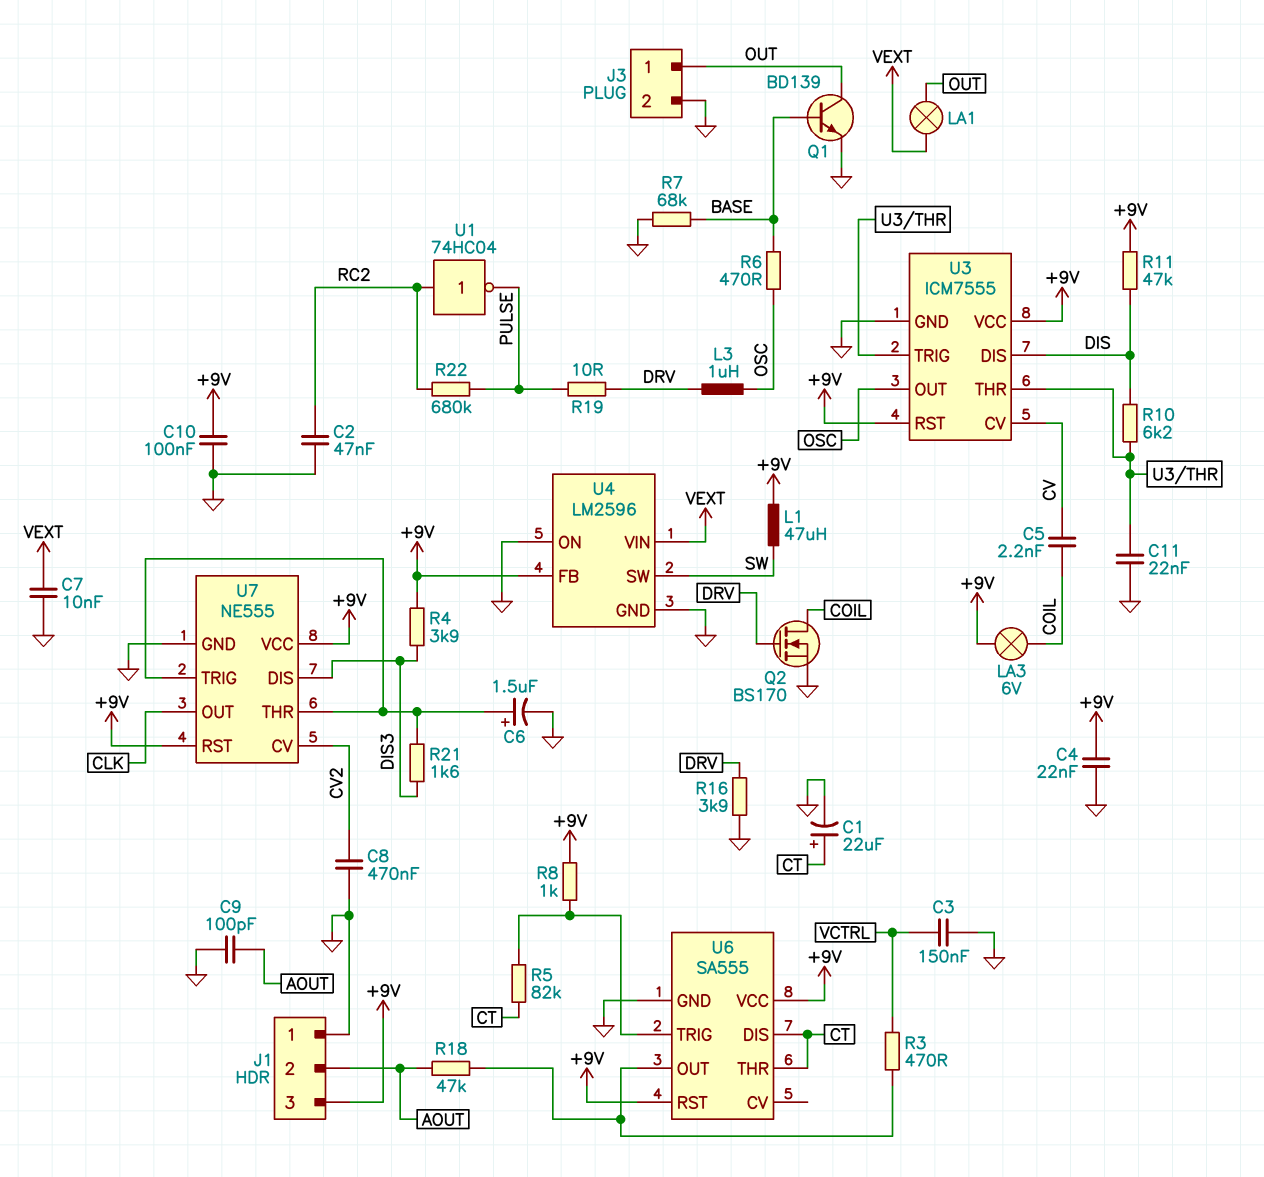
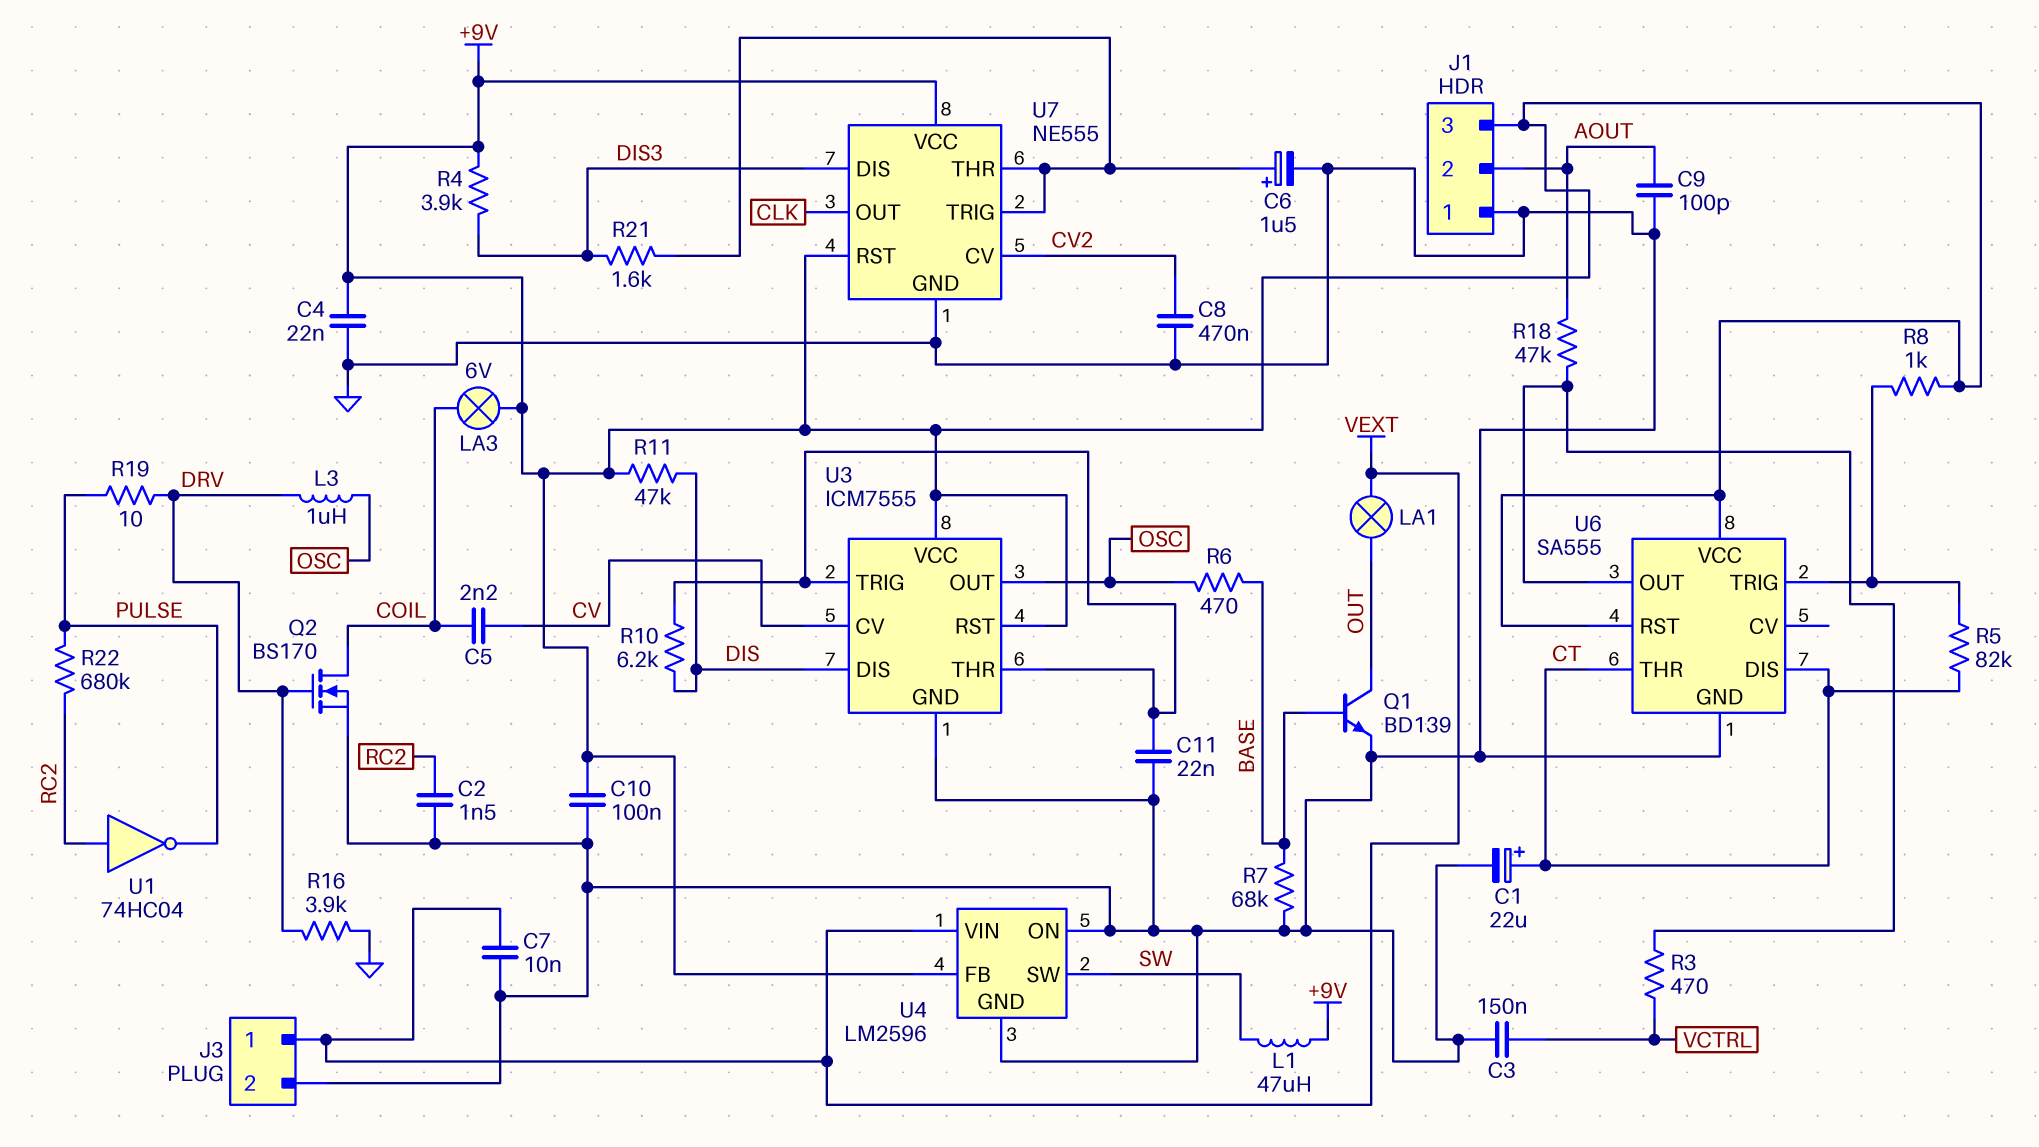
C2: 47nF (GND, RC2) -> 1.5nF (GND, RC2)
J3 pin 1: OUT -> VEXT

